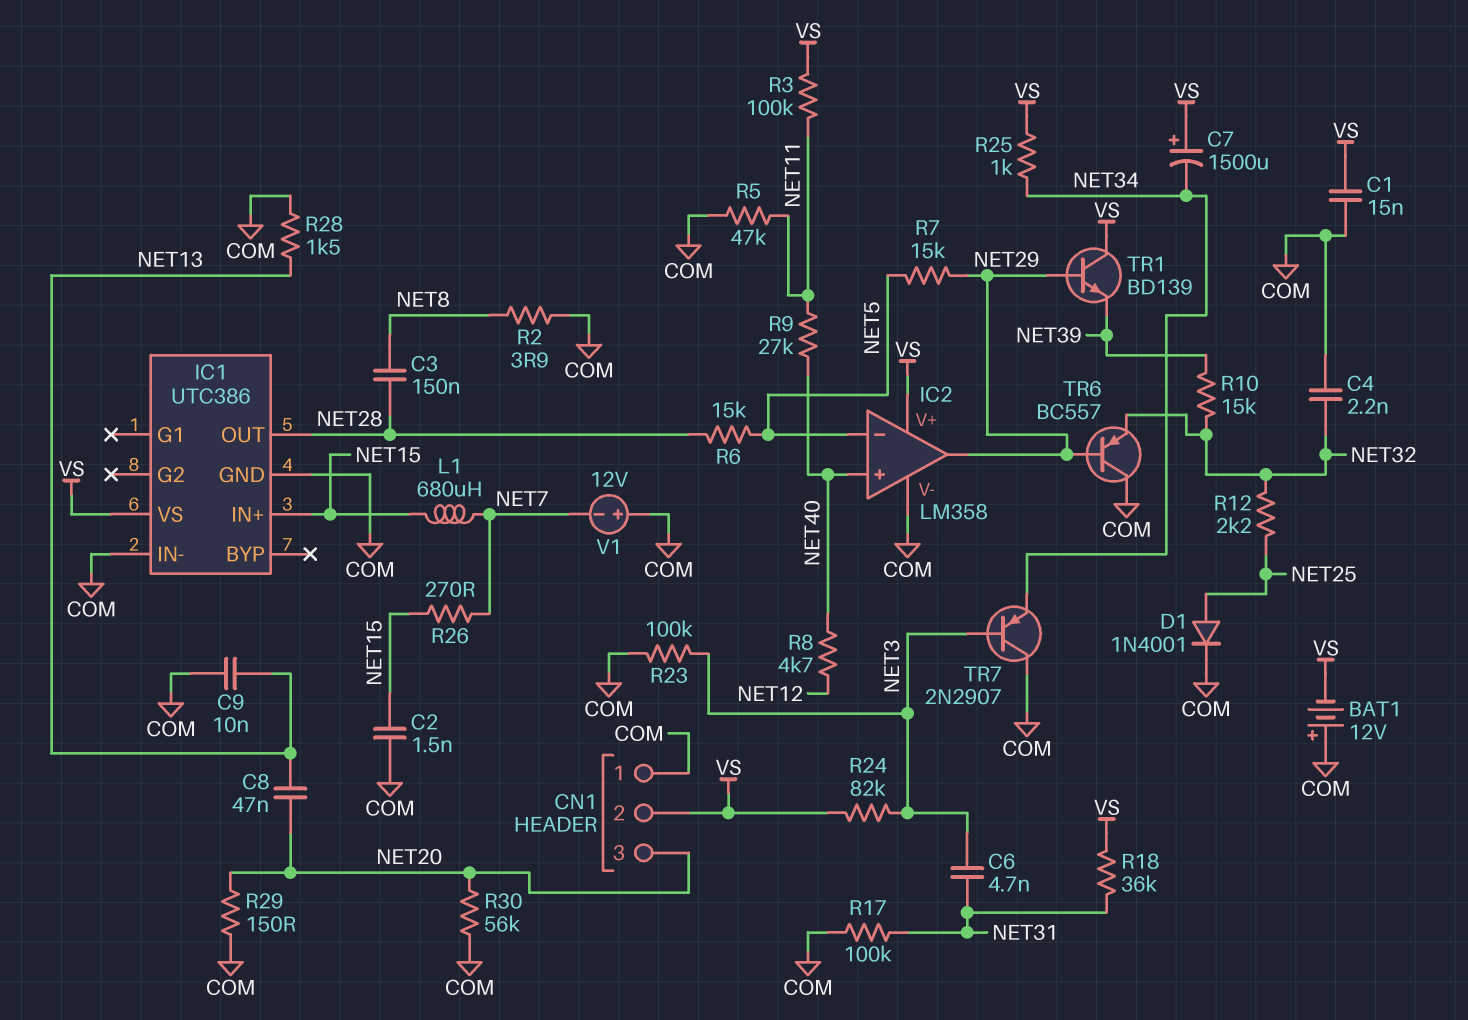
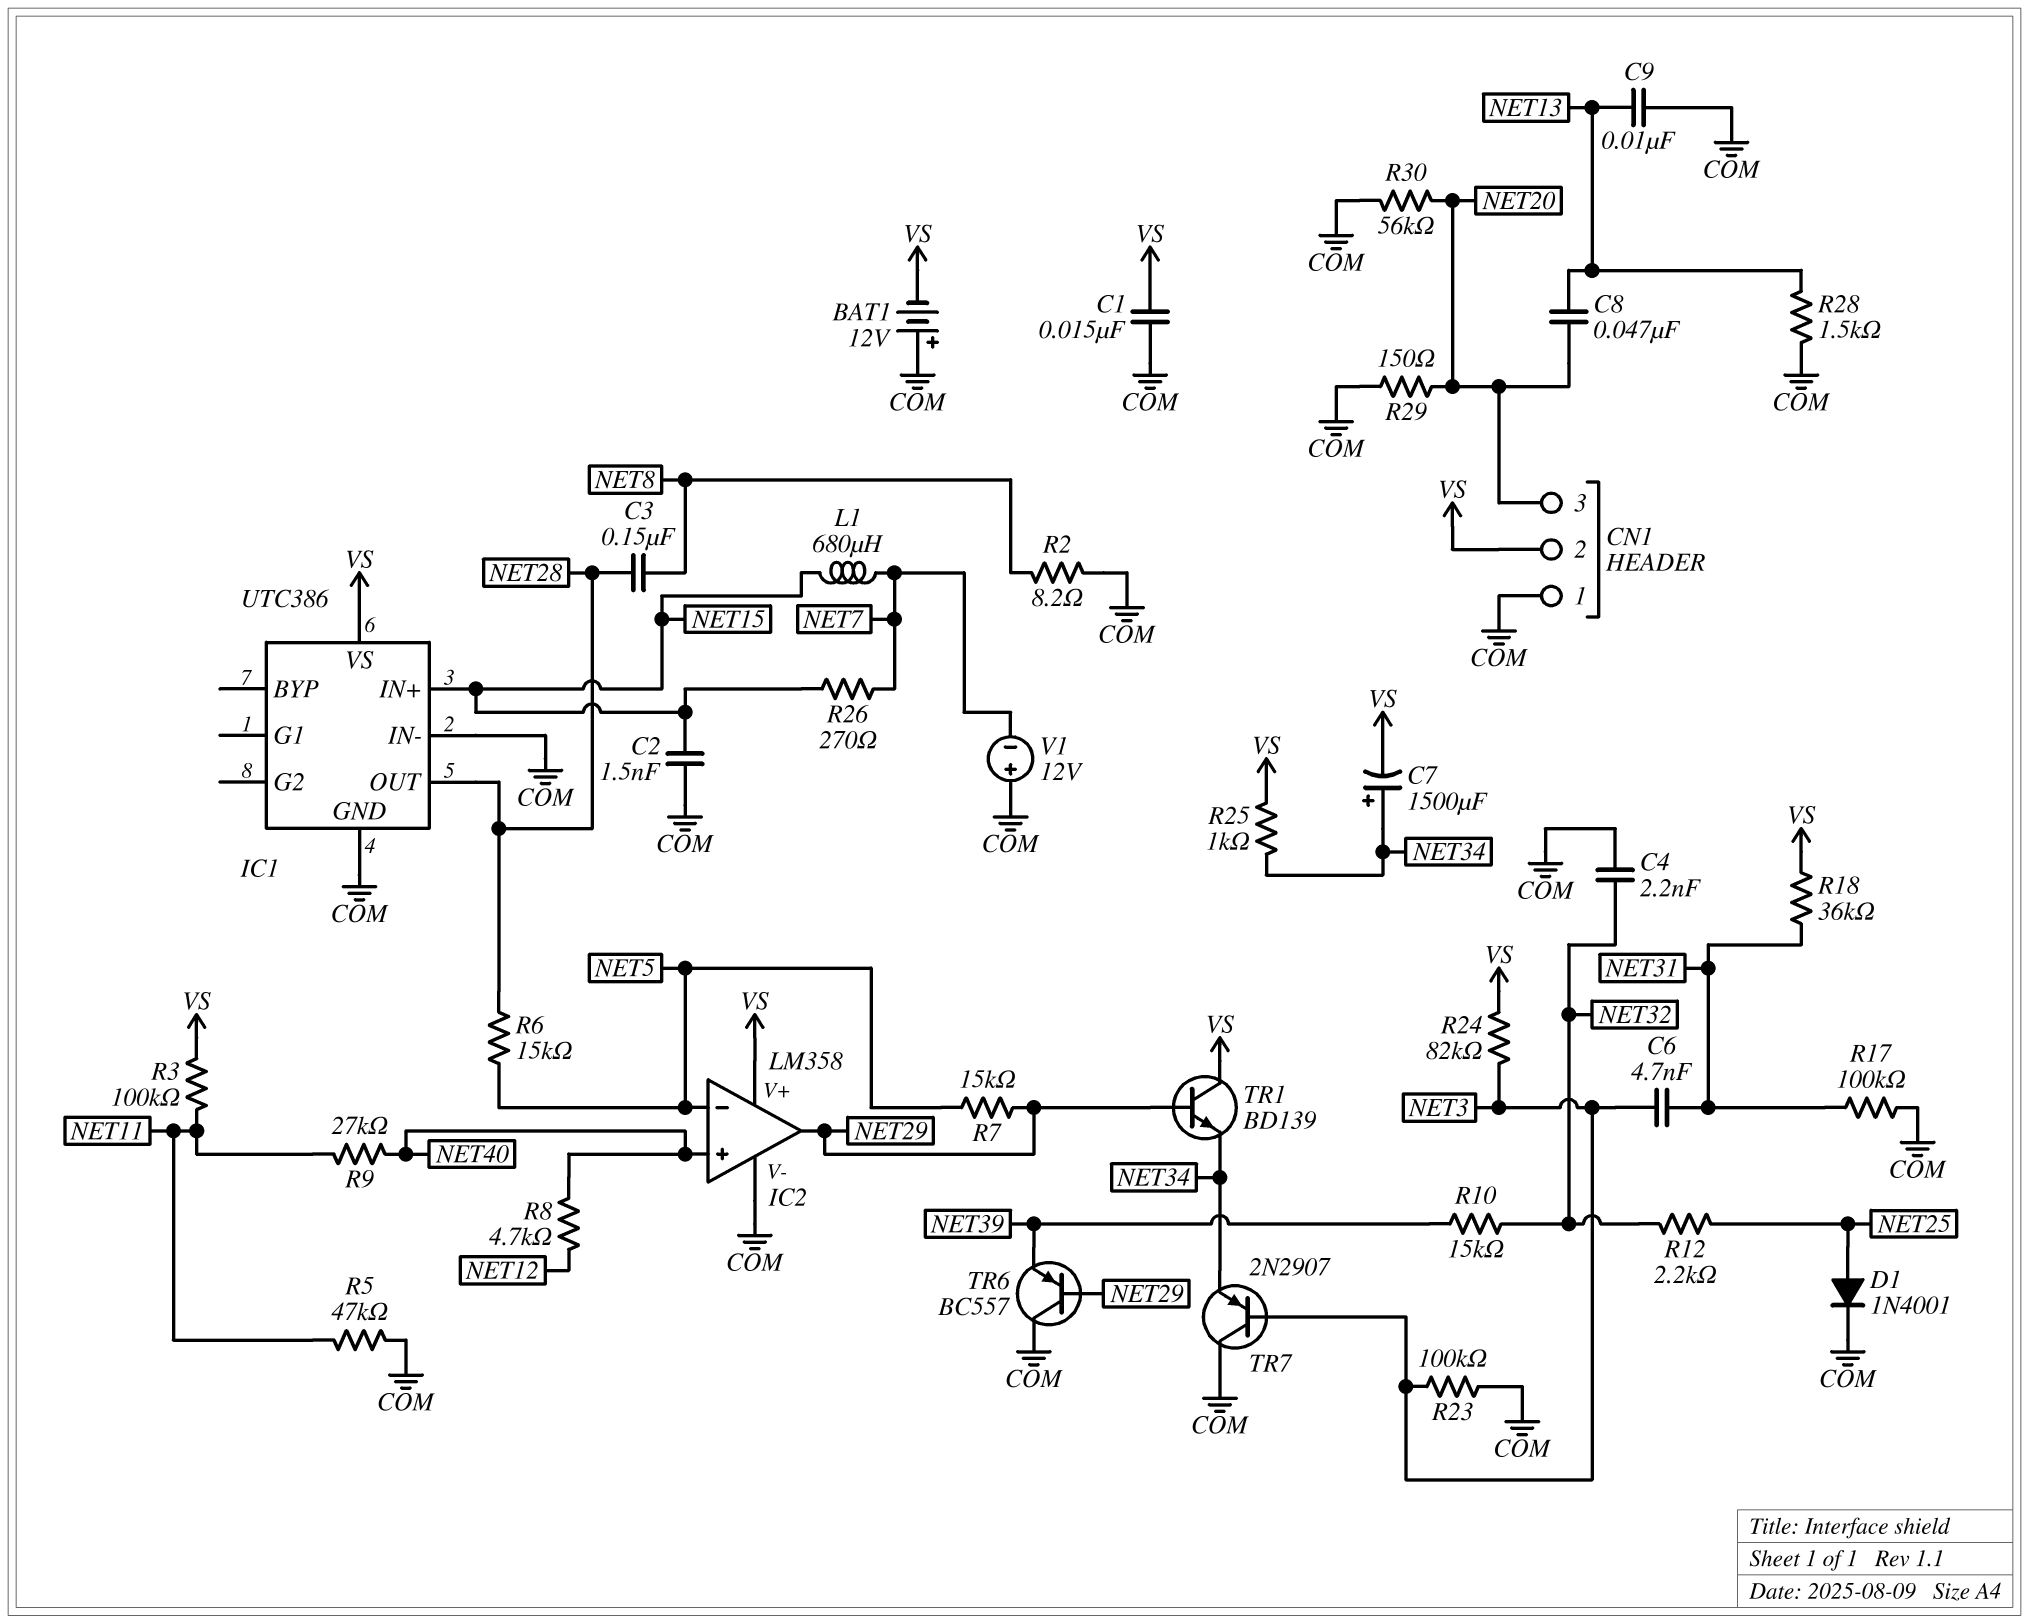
C7: 1500uF (plus VS, minus NET34) -> 1500uF (plus NET34, minus VS)
R2: 3.9 (COM, NET8) -> 8.2 (COM, NET8)
TR1: NPN BD139 (B NET29, C VS, E NET39) -> NPN BD139 (B NET29, C VS, E NET34)
TR6: PNP BC557 (B NET29, C COM, E NET32) -> PNP BC557 (B NET29, C COM, E NET39)

